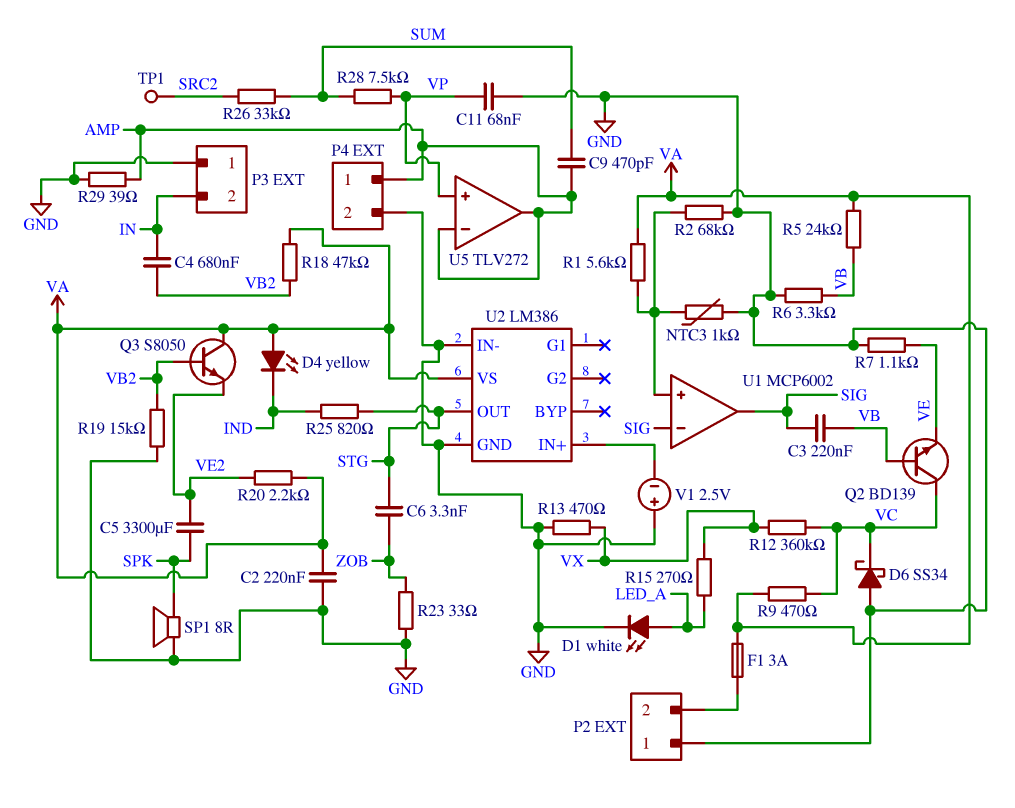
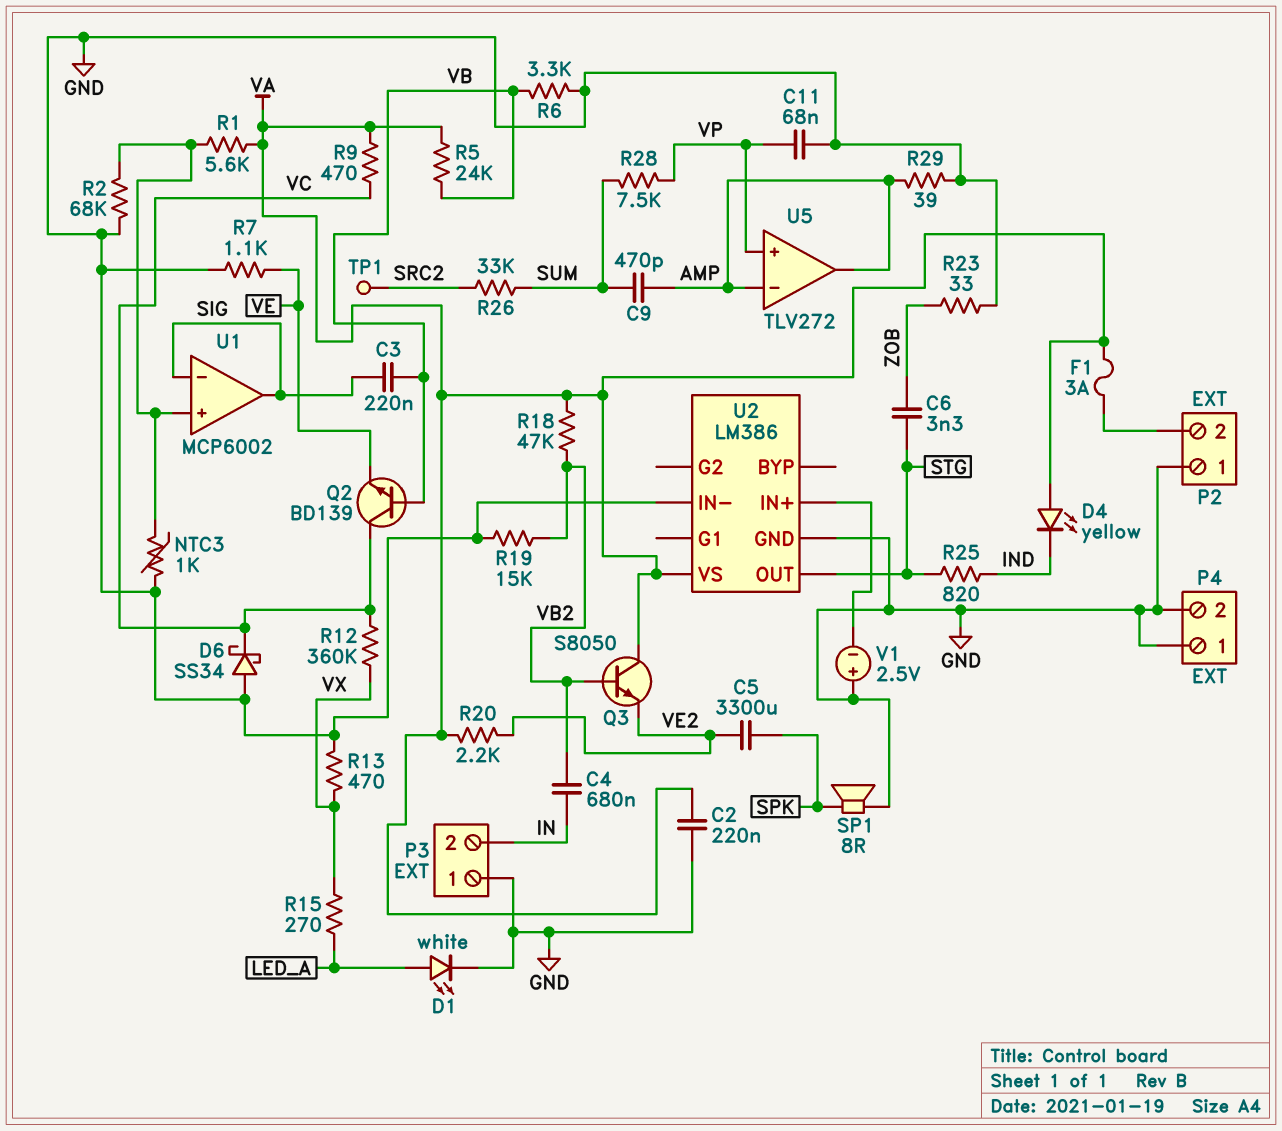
P4 pin 1: AMP -> GND

